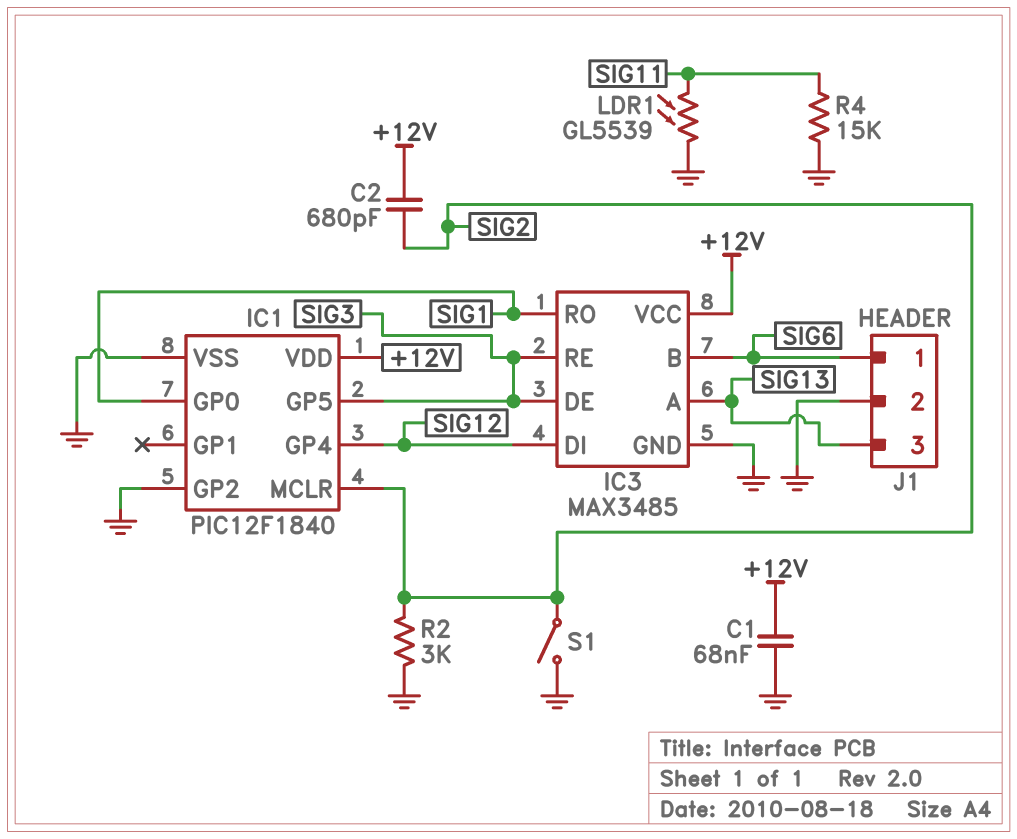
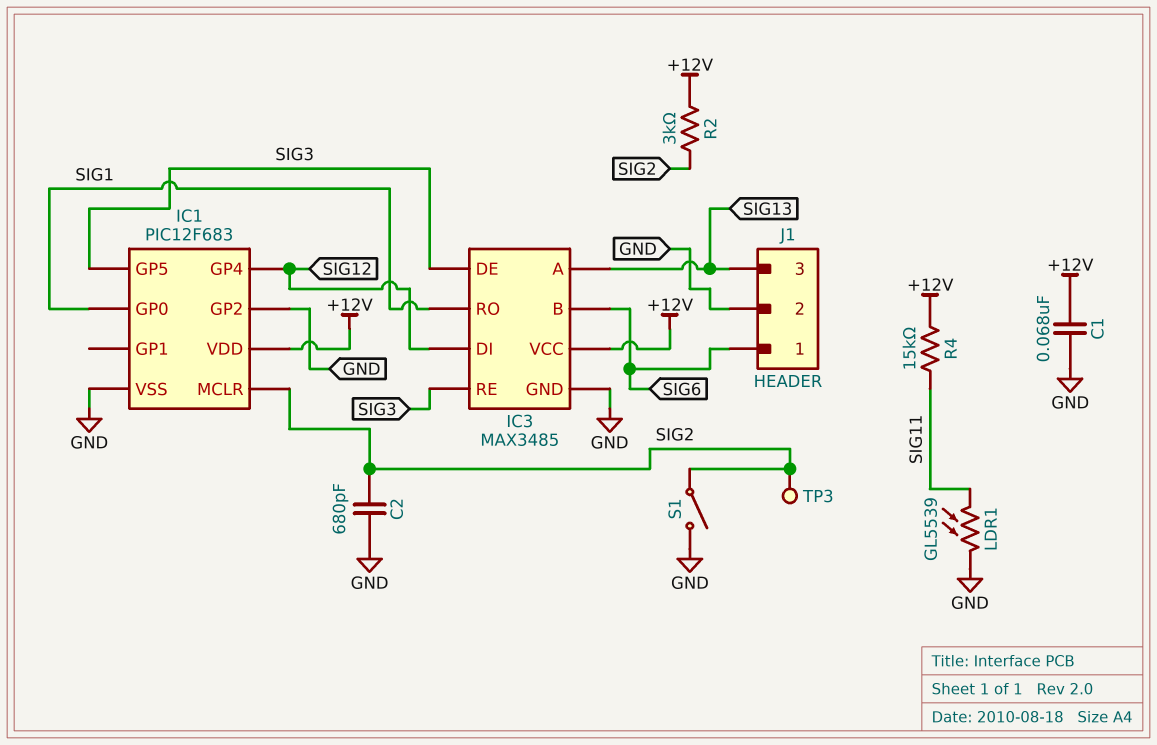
C2: 680pF (+12V, SIG2) -> 680pF (GND, SIG2)
IC1: PIC12F1840 -> PIC12F683
R2: 3k (GND, SIG2) -> 3k (+12V, SIG2)
R4: 15k (GND, SIG11) -> 15k (+12V, SIG11)
TP3: none -> test point (SIG2)

